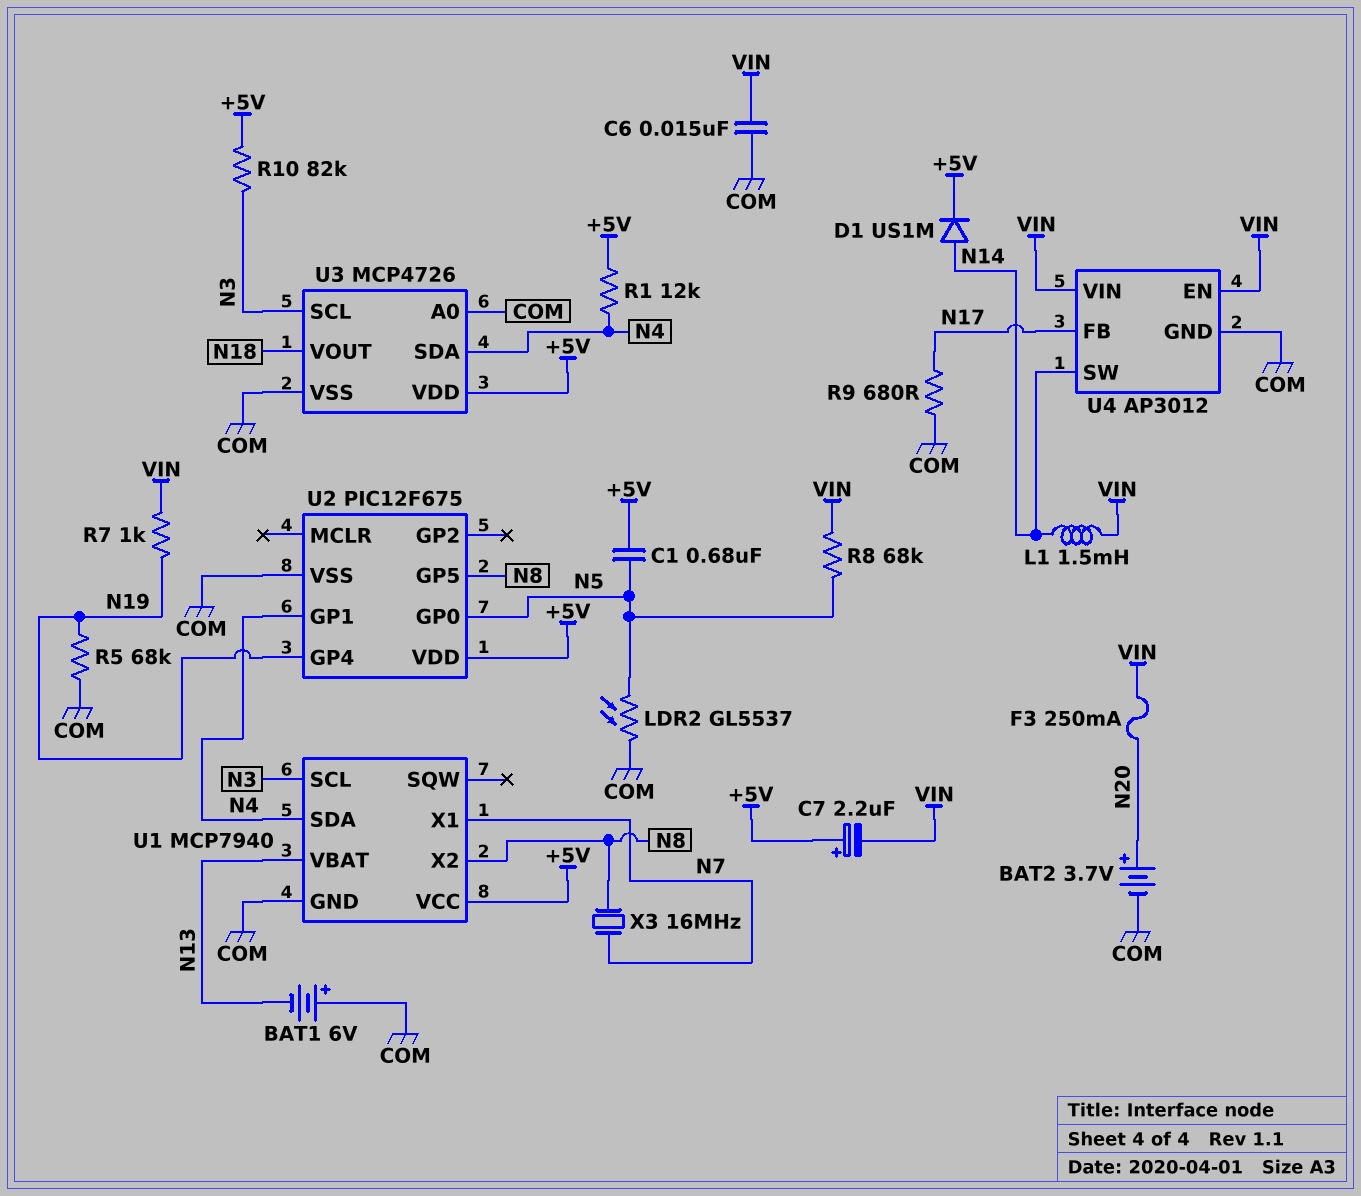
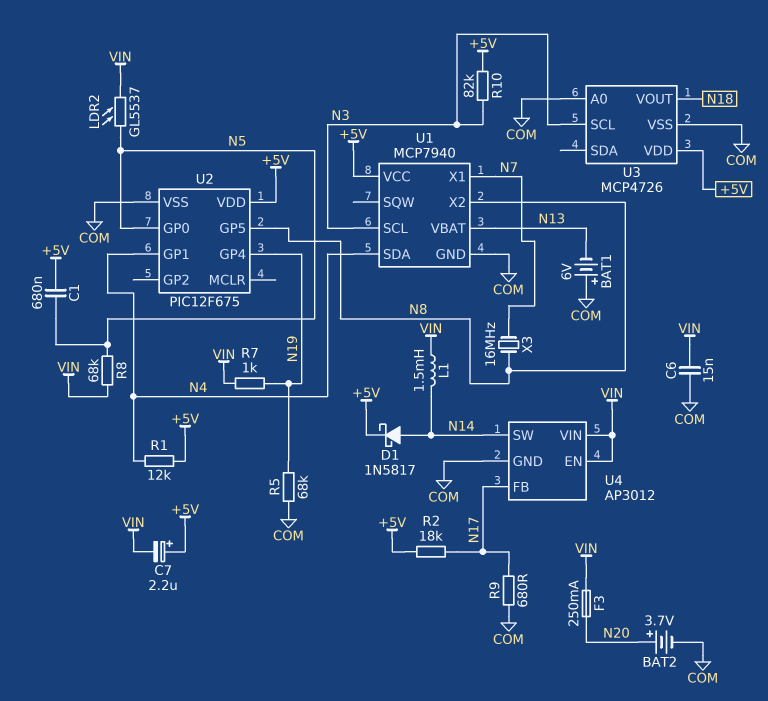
D1: diode US1M (A N14, K +5V) -> schottky 1N5817 (A N14, K +5V)
LDR2: GL5537 (COM, N5) -> GL5537 (N5, VIN)
R2: none -> 18k (+5V, N17)
U3 pin SDA: N4 -> none

